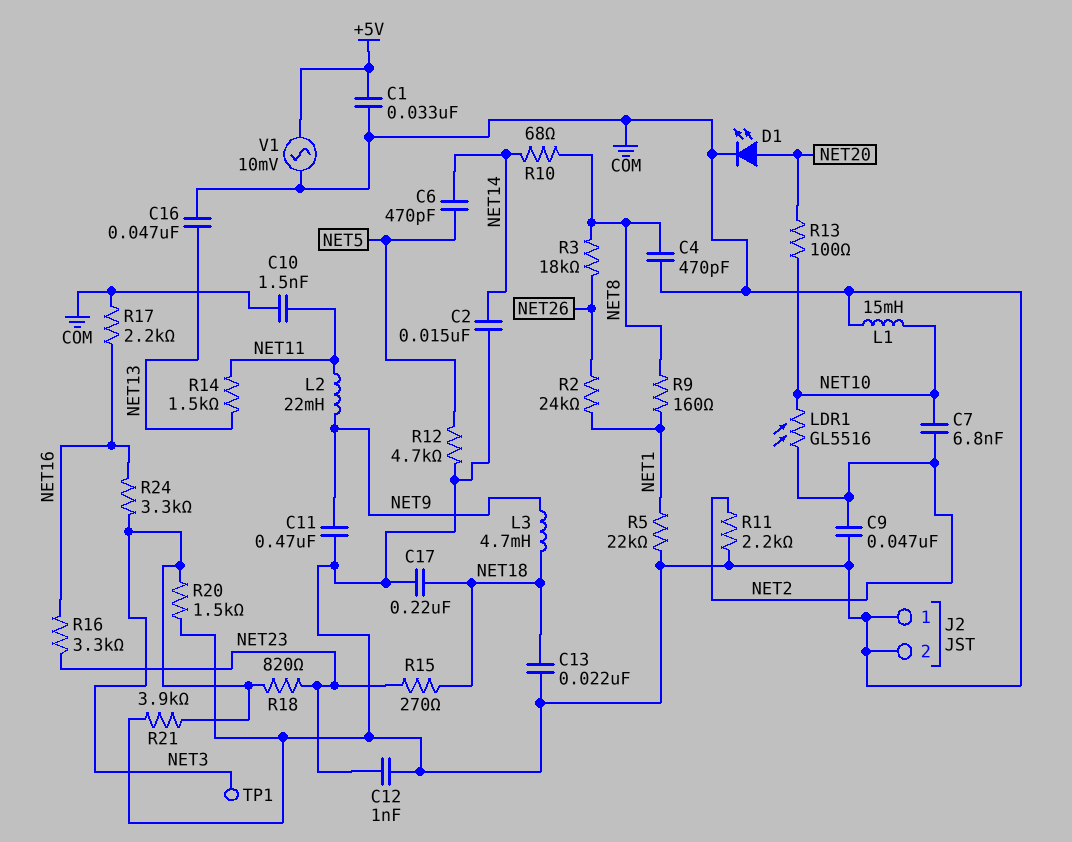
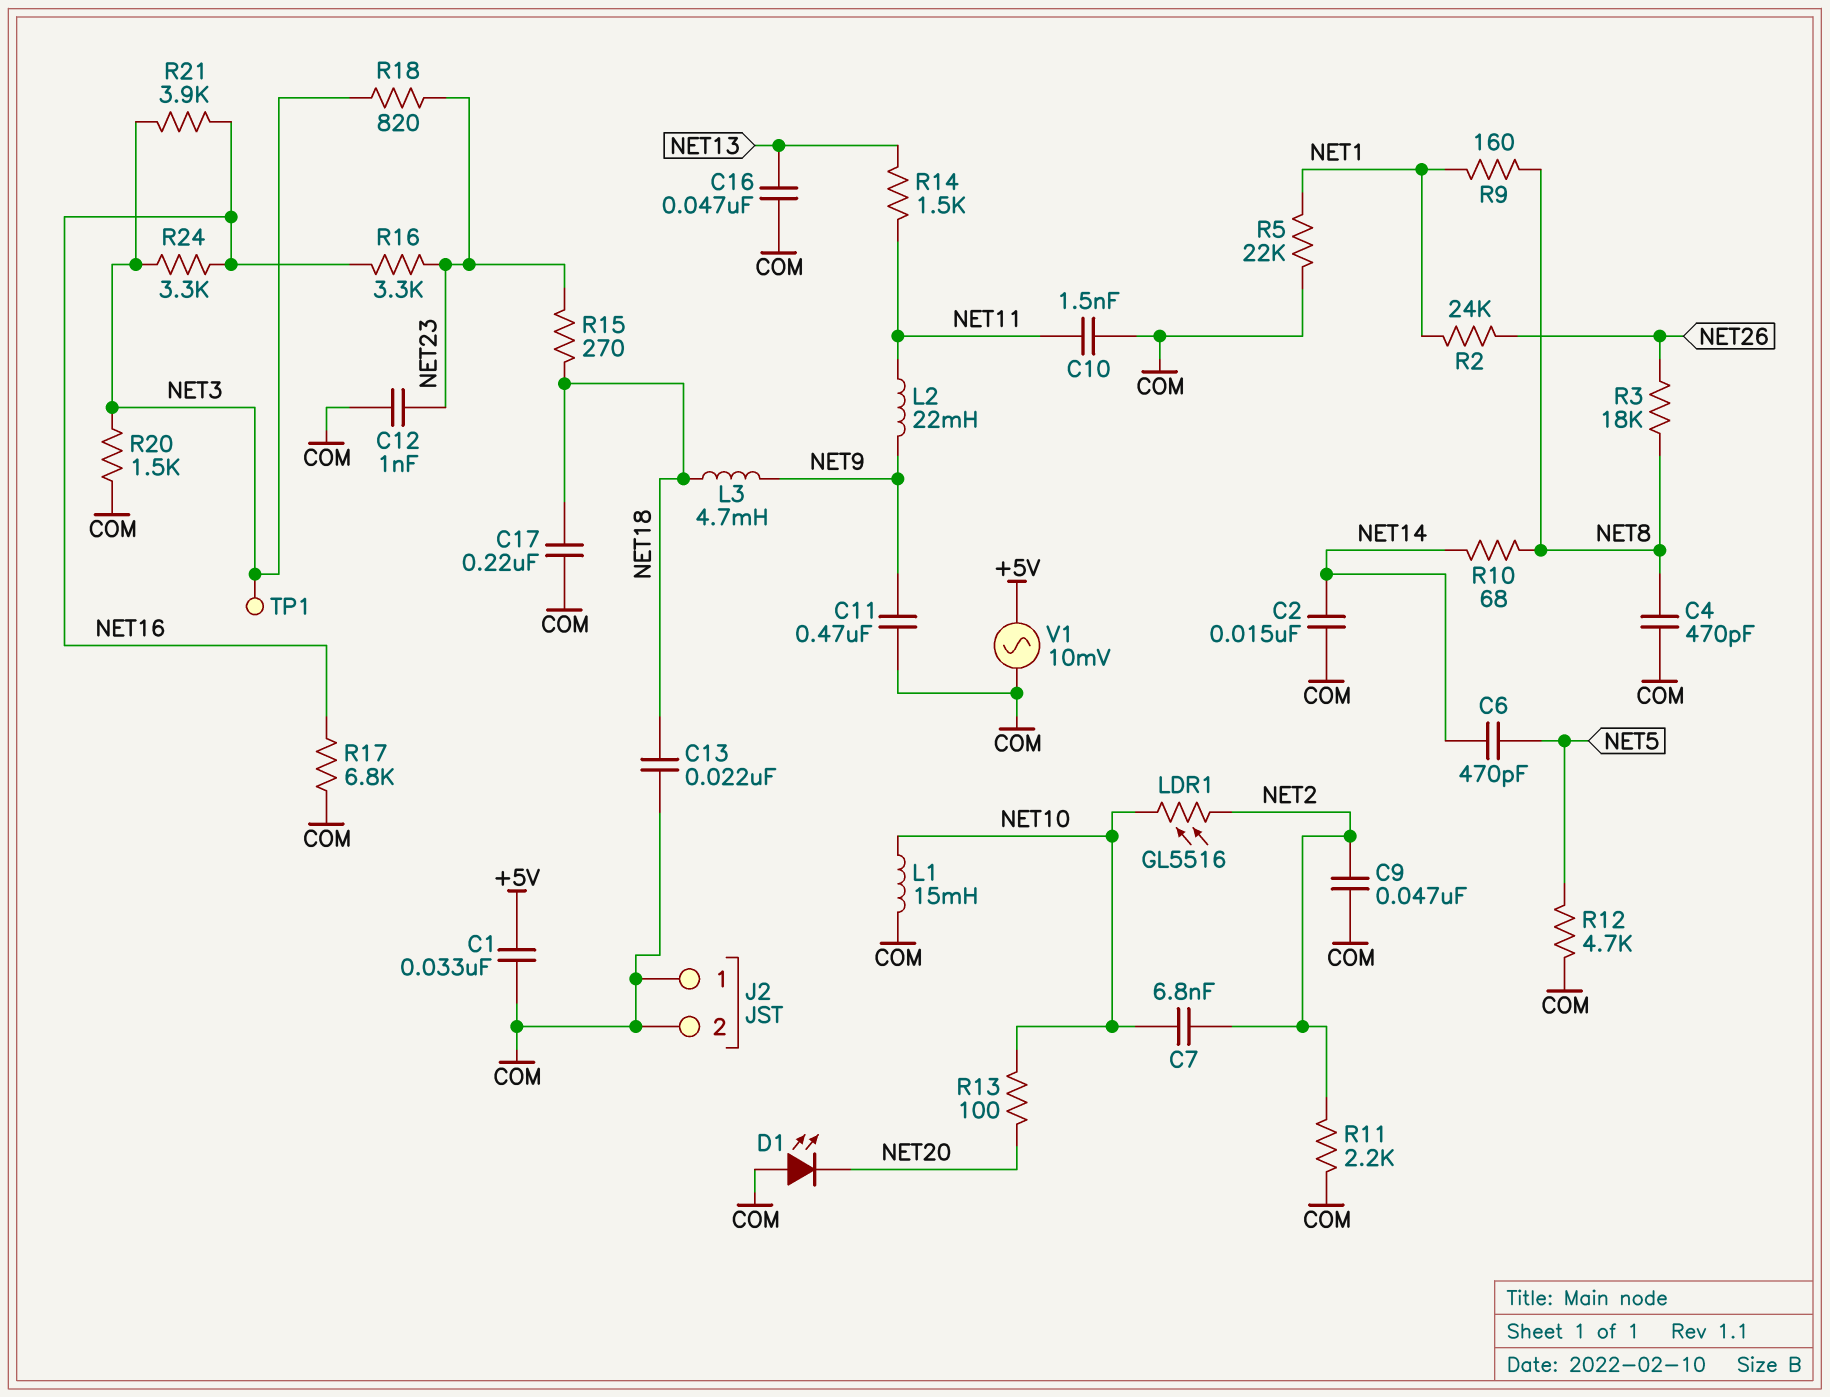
D1: LED (A NET20, K COM) -> LED (A COM, K NET20)
R17: 2.2k (COM, NET16) -> 6.8k (COM, NET16)
R21: 3.9k (COM, NET3) -> 3.9k (NET3, NET16)

